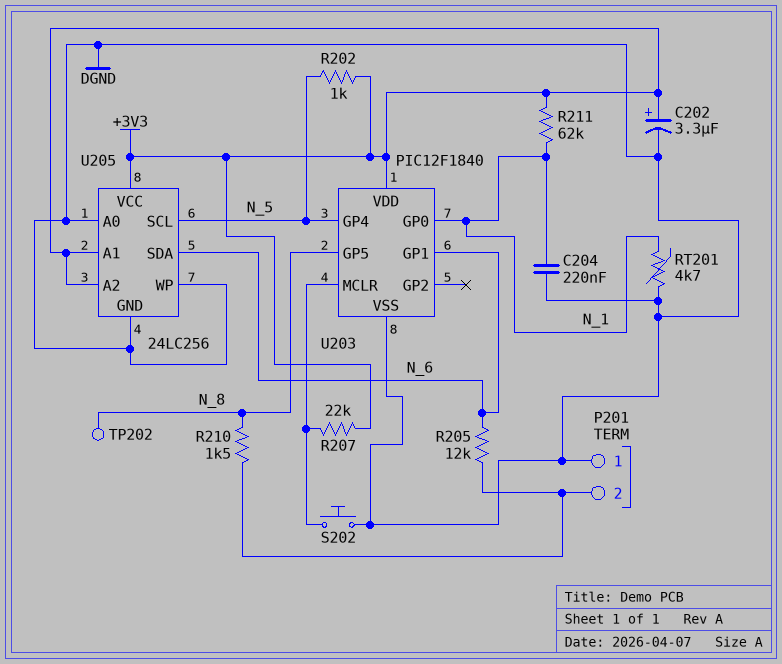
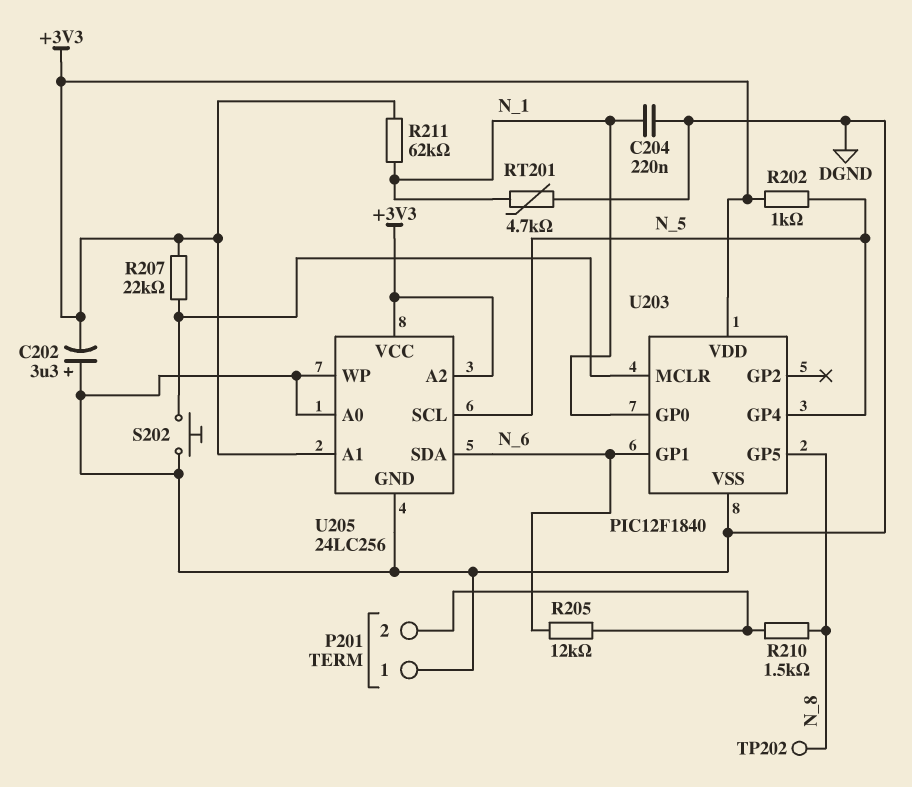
C202: 3.3uF (plus +3V3, minus DGND) -> 3.3uF (plus DGND, minus +3V3)

